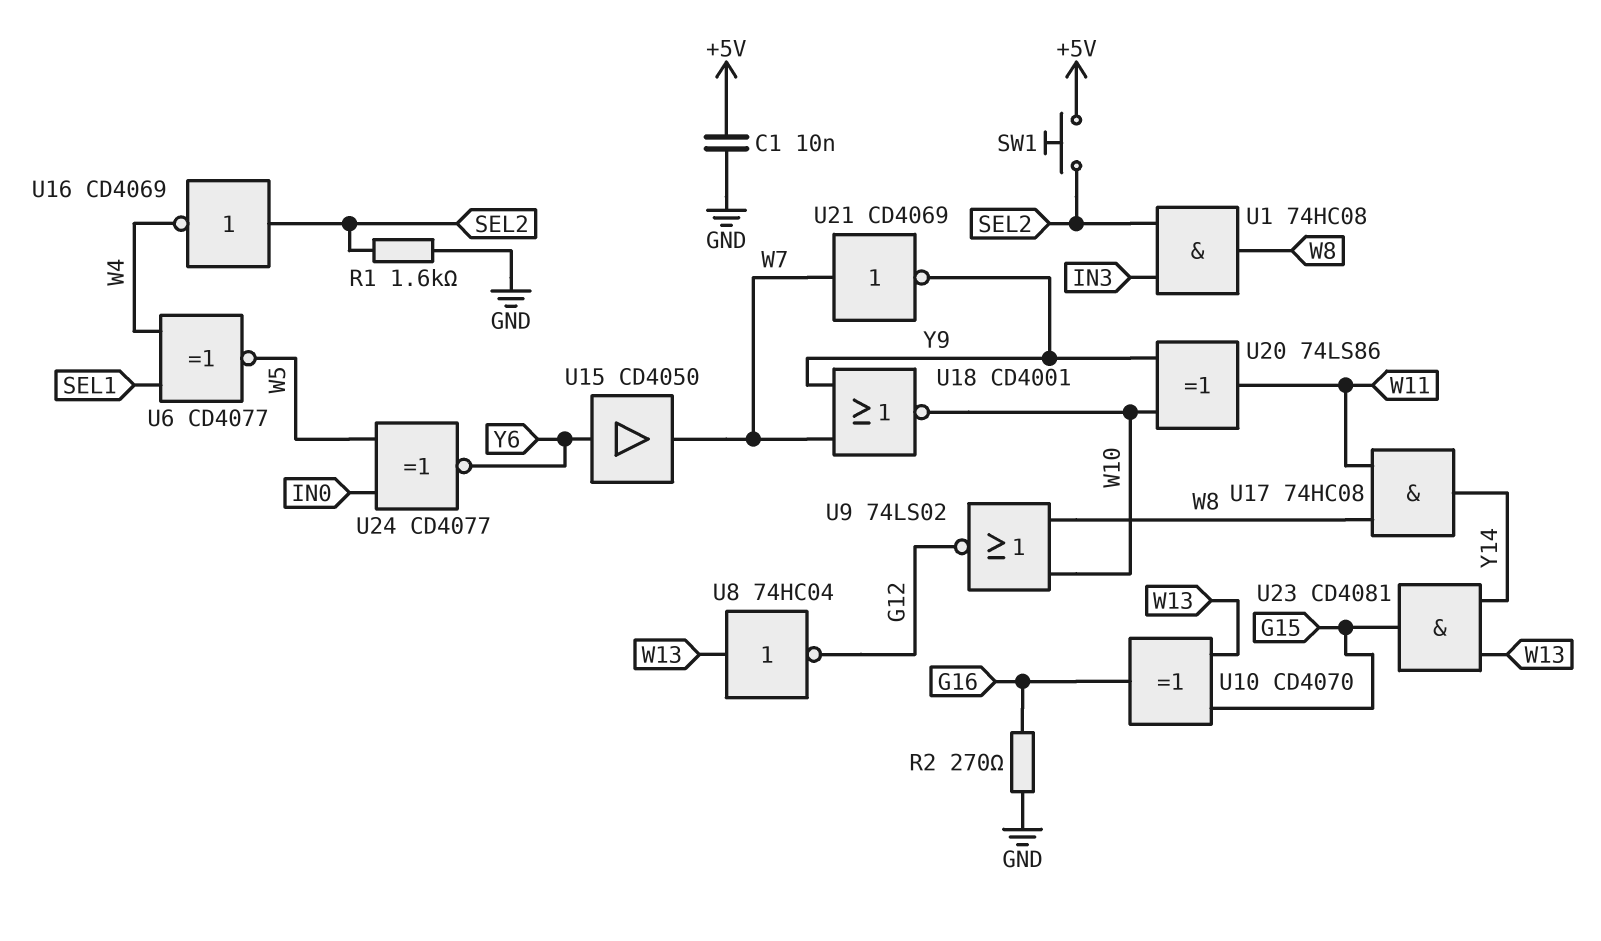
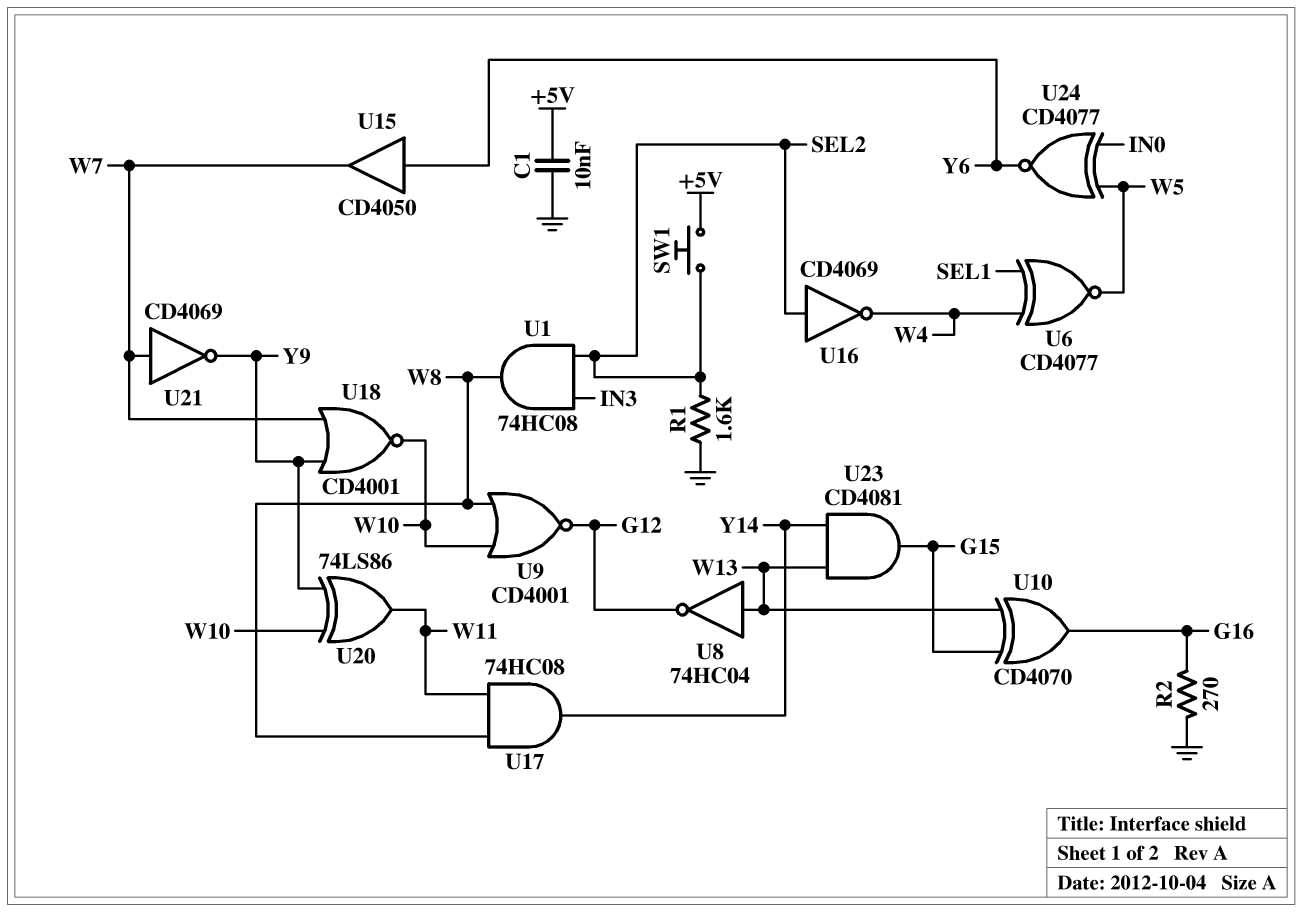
U9: NOR 74LS02 (in W8, in W10, out G12) -> NOR CD4001 (in W8, in W10, out G12)

